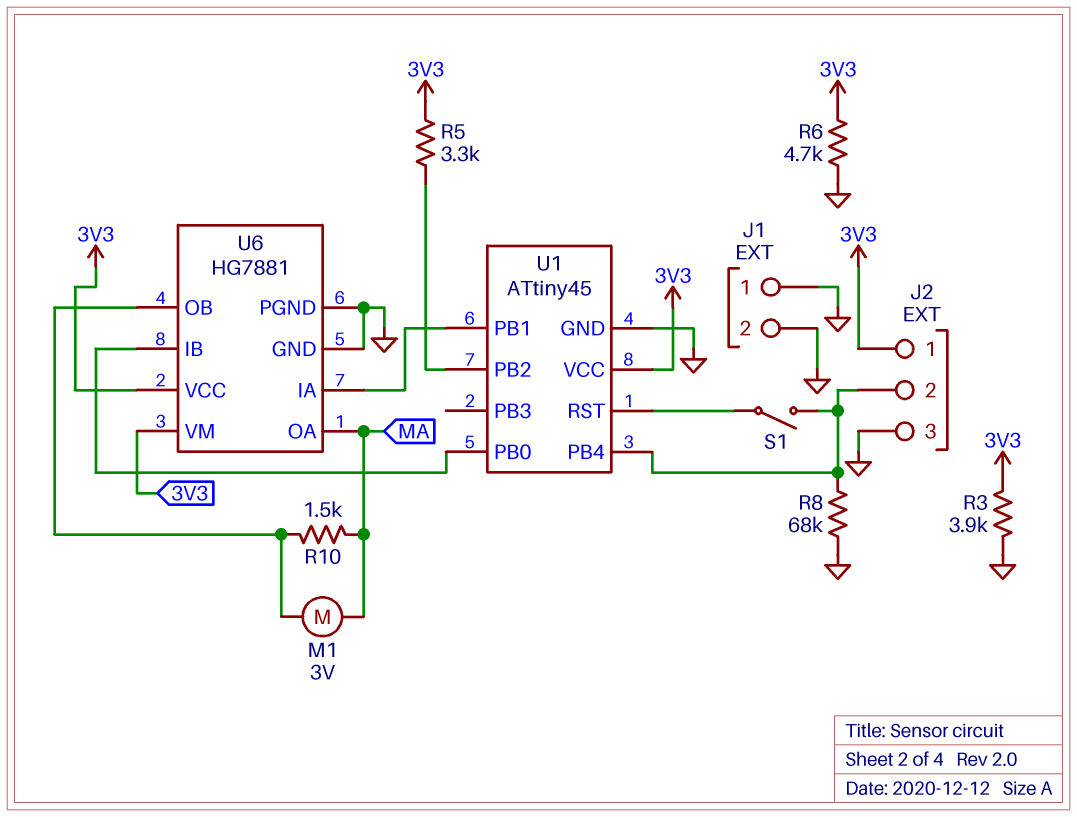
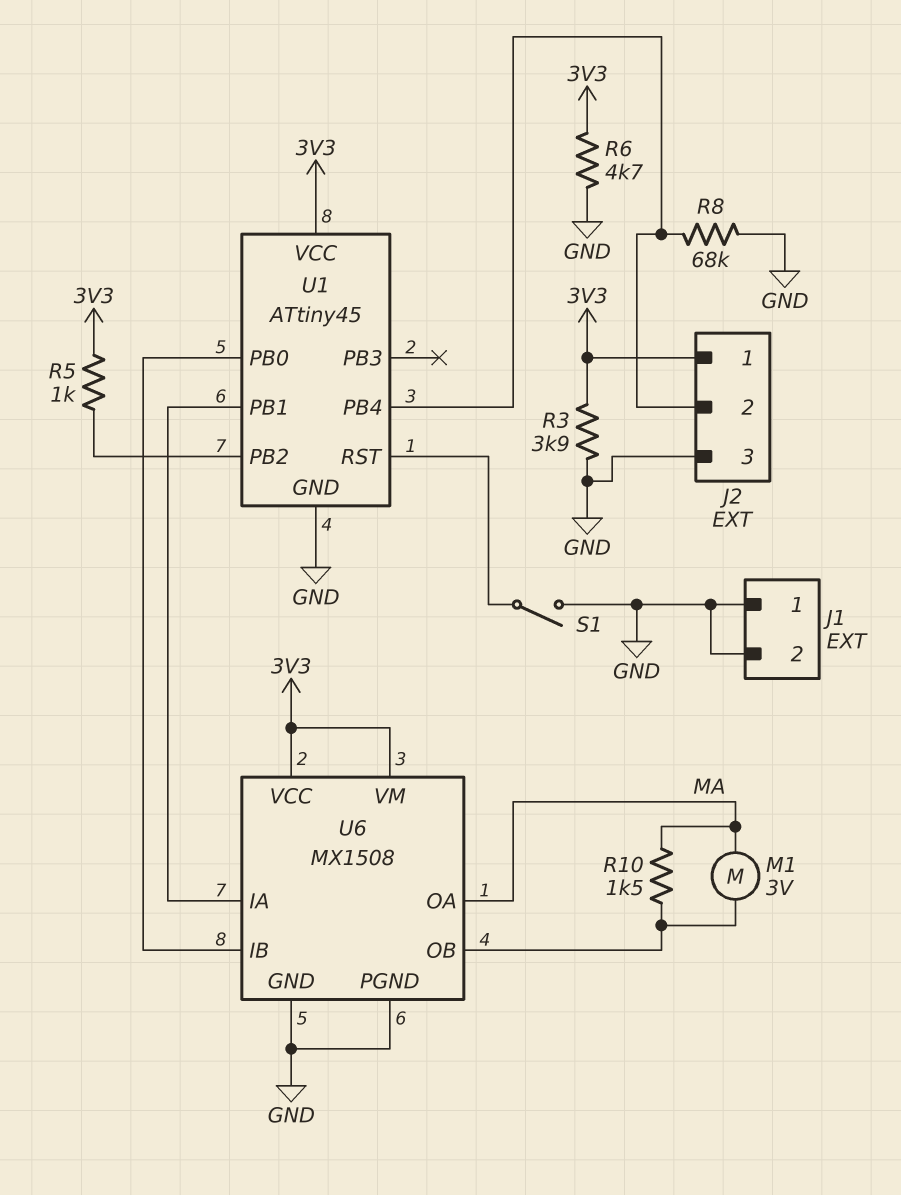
R5: 3.3k (3V3, U1/PB2) -> 1k (3V3, U1/PB2)
S1: switch (J2/2, U1/RST) -> switch (GND, U1/RST)
U6: HG7881 -> MX1508

